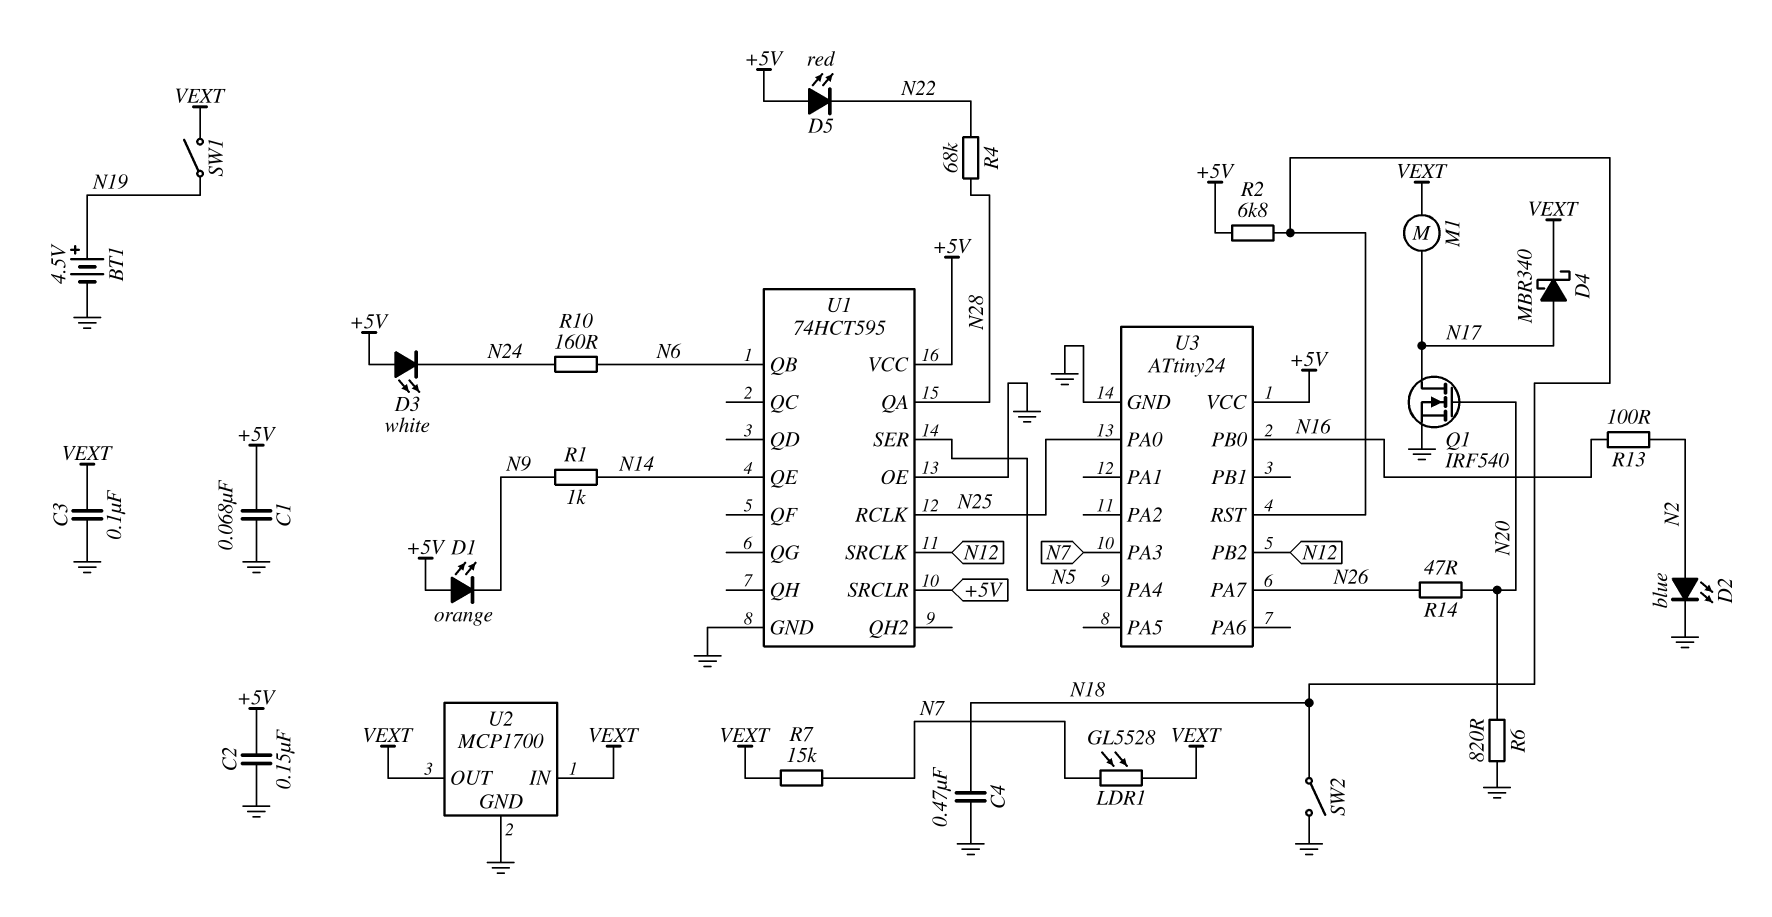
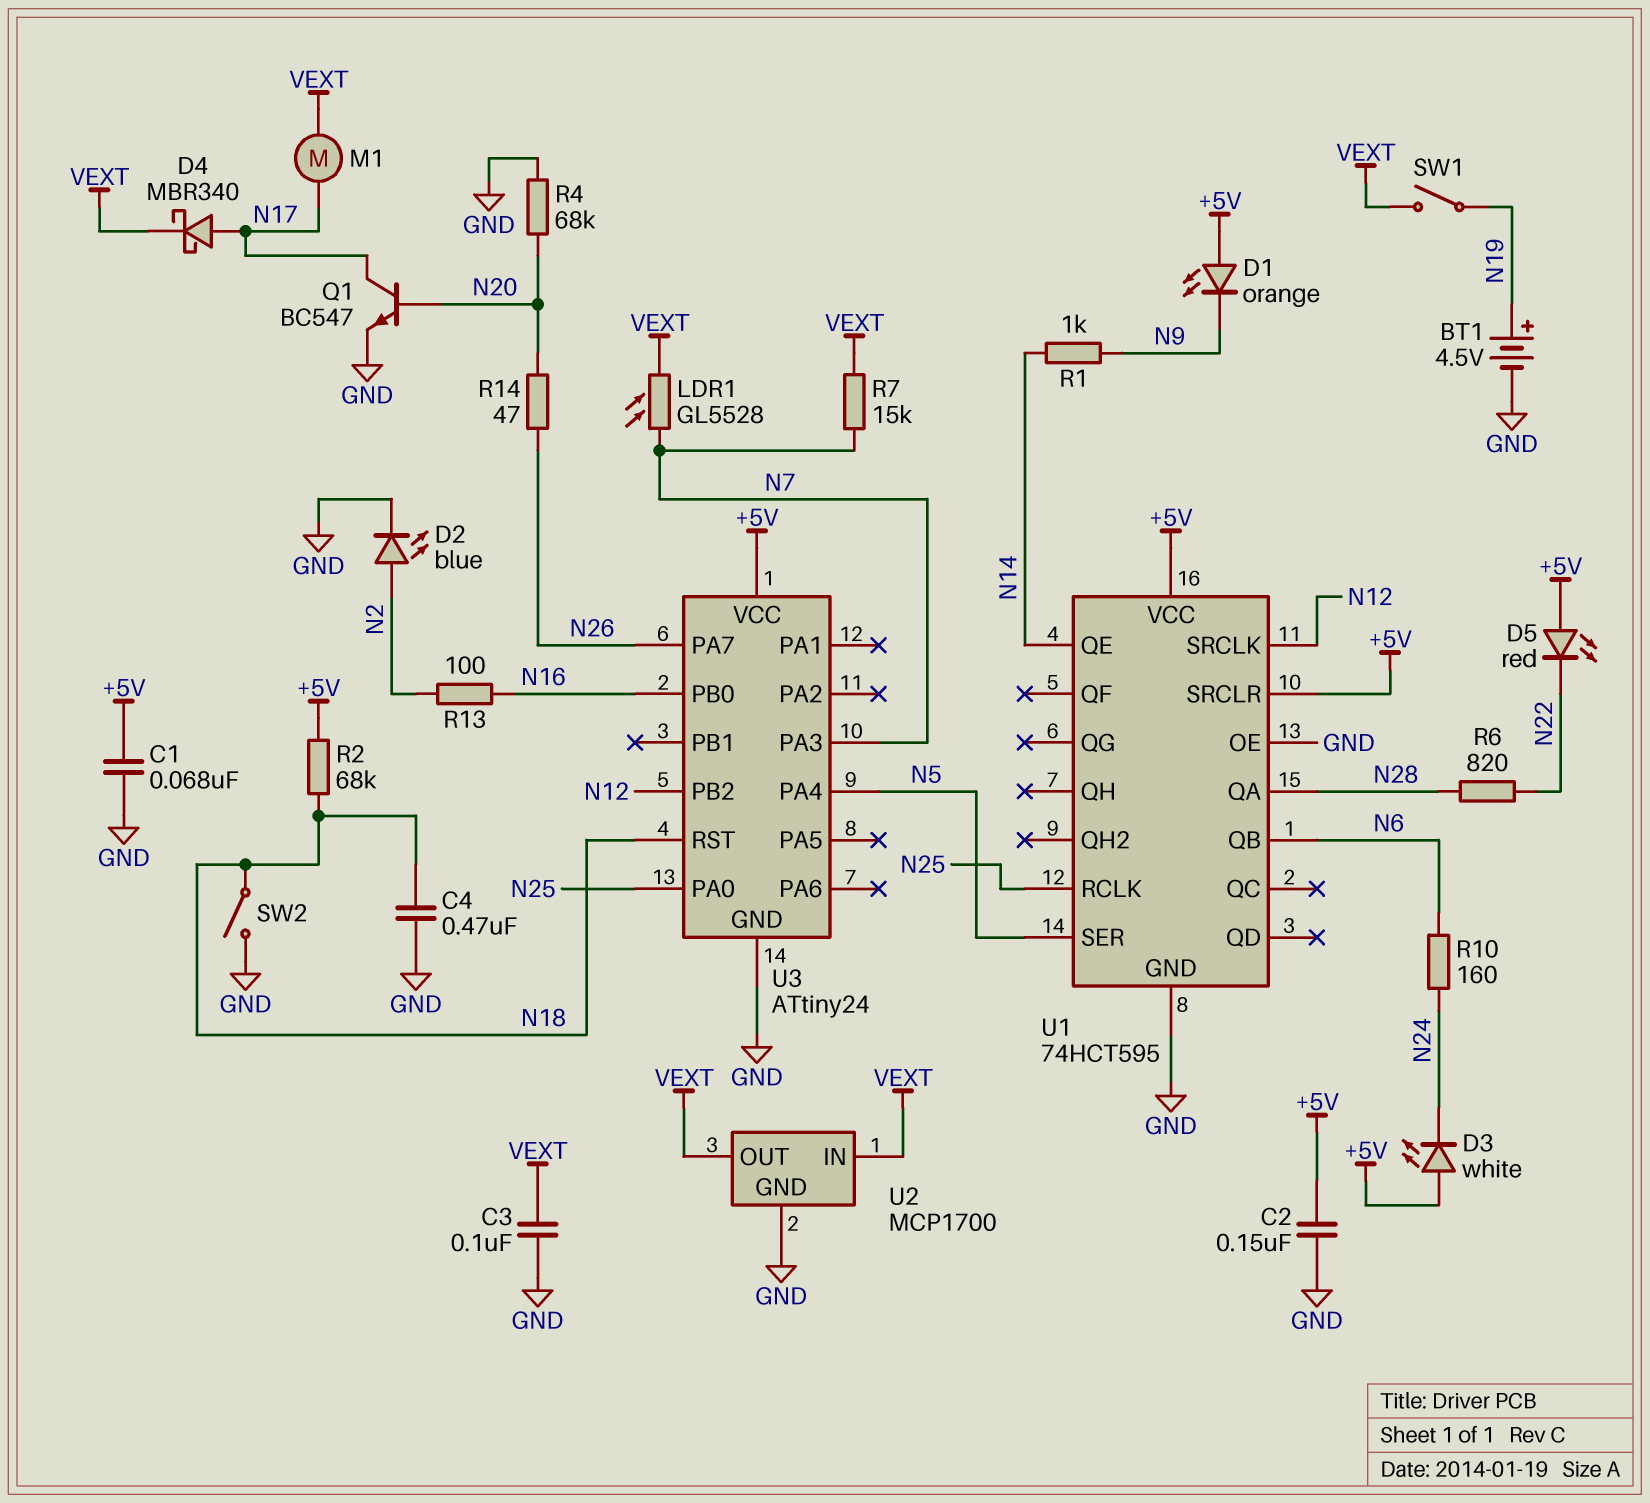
Q1: NMOS IRF540 (G N20, D N17, S GND) -> NPN BC547 (B N20, C N17, E GND)
R2: 6.8k (+5V, N18) -> 68k (+5V, N18)
R4: 68k (N22, N28) -> 68k (GND, N20)
R6: 820 (GND, N20) -> 820 (N22, N28)

